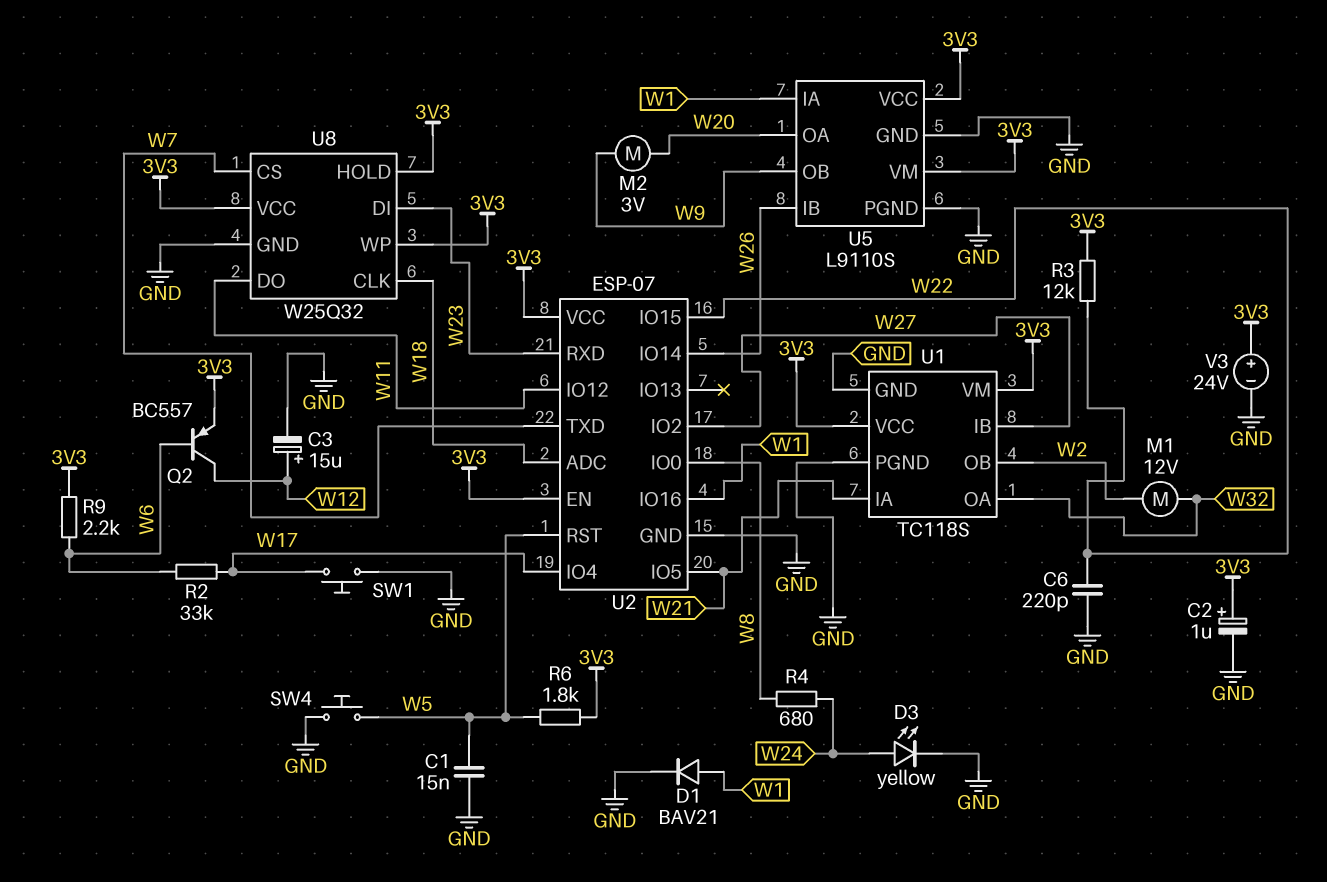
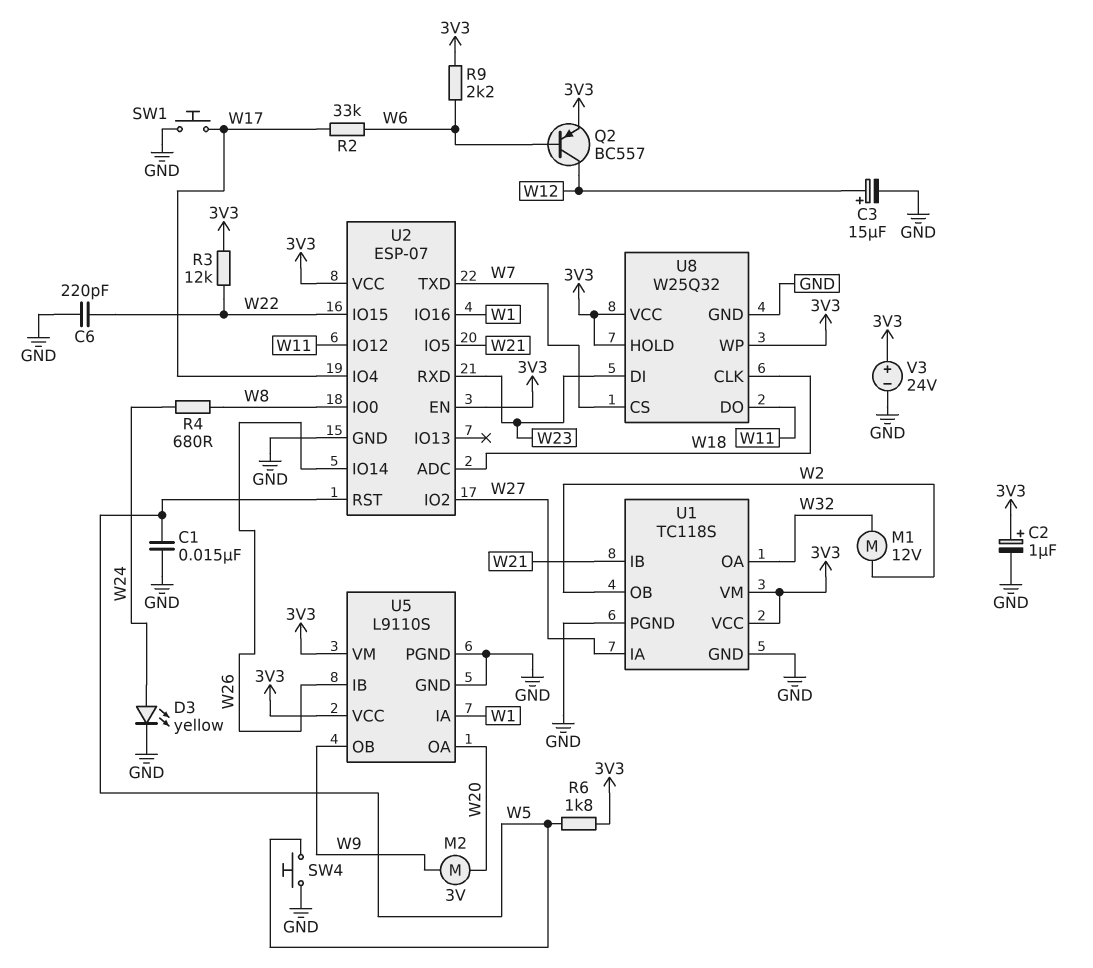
D1: diode BAV21 (A W1, K GND) -> none
U1 pin IA: W21 -> W27
U1 pin IB: W27 -> W21

